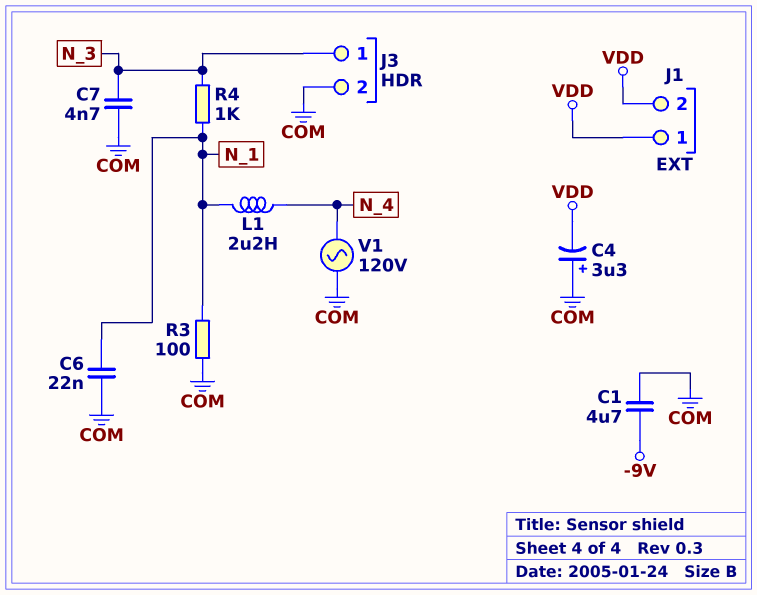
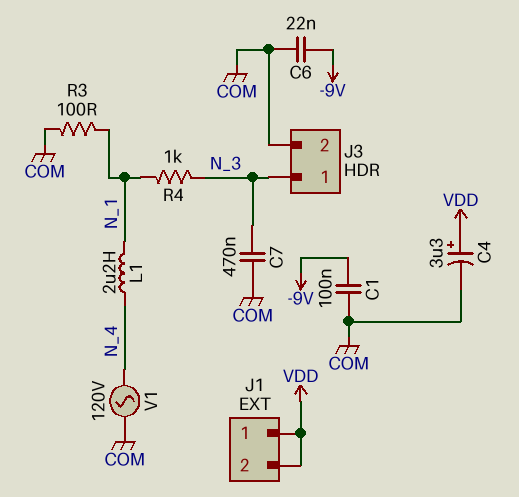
C1: 4.7uF (-9V, COM) -> 100nF (-9V, COM)
C4: 3.3uF (plus COM, minus VDD) -> 3.3uF (plus VDD, minus COM)
C6: 22nF (COM, N_1) -> 22nF (-9V, COM)
C7: 4.7nF (COM, N_3) -> 470nF (COM, N_3)

